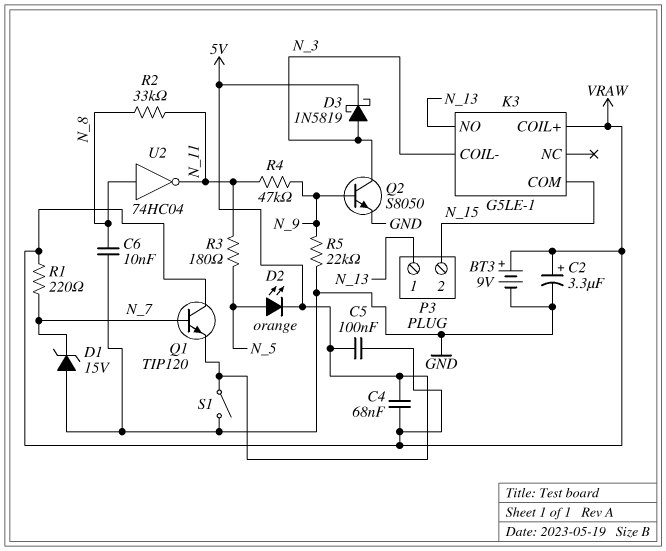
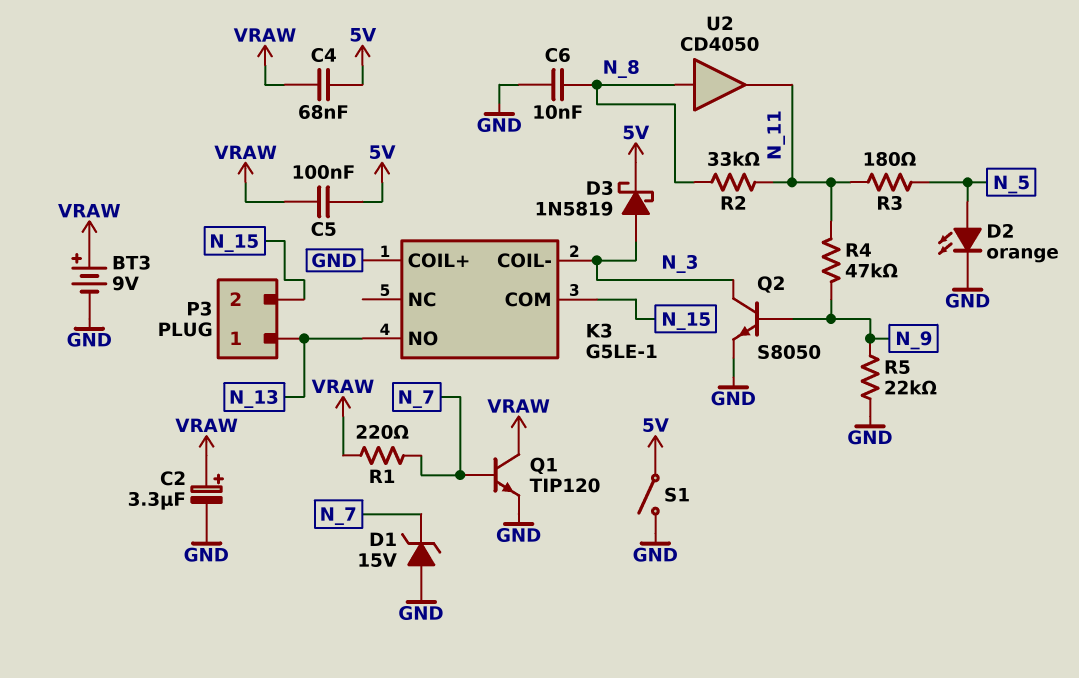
D2: LED orange (A N_5, K 5V) -> LED orange (A N_5, K GND)
K3 pin COIL+: VRAW -> GND
Q1: NPN TIP120 (B N_7, C VRAW, E 5V) -> NPN TIP120 (B N_7, C VRAW, E GND)
U2: NOT 74HC04 (in N_8, out N_11) -> buffer CD4050 (in N_8, out N_11)

